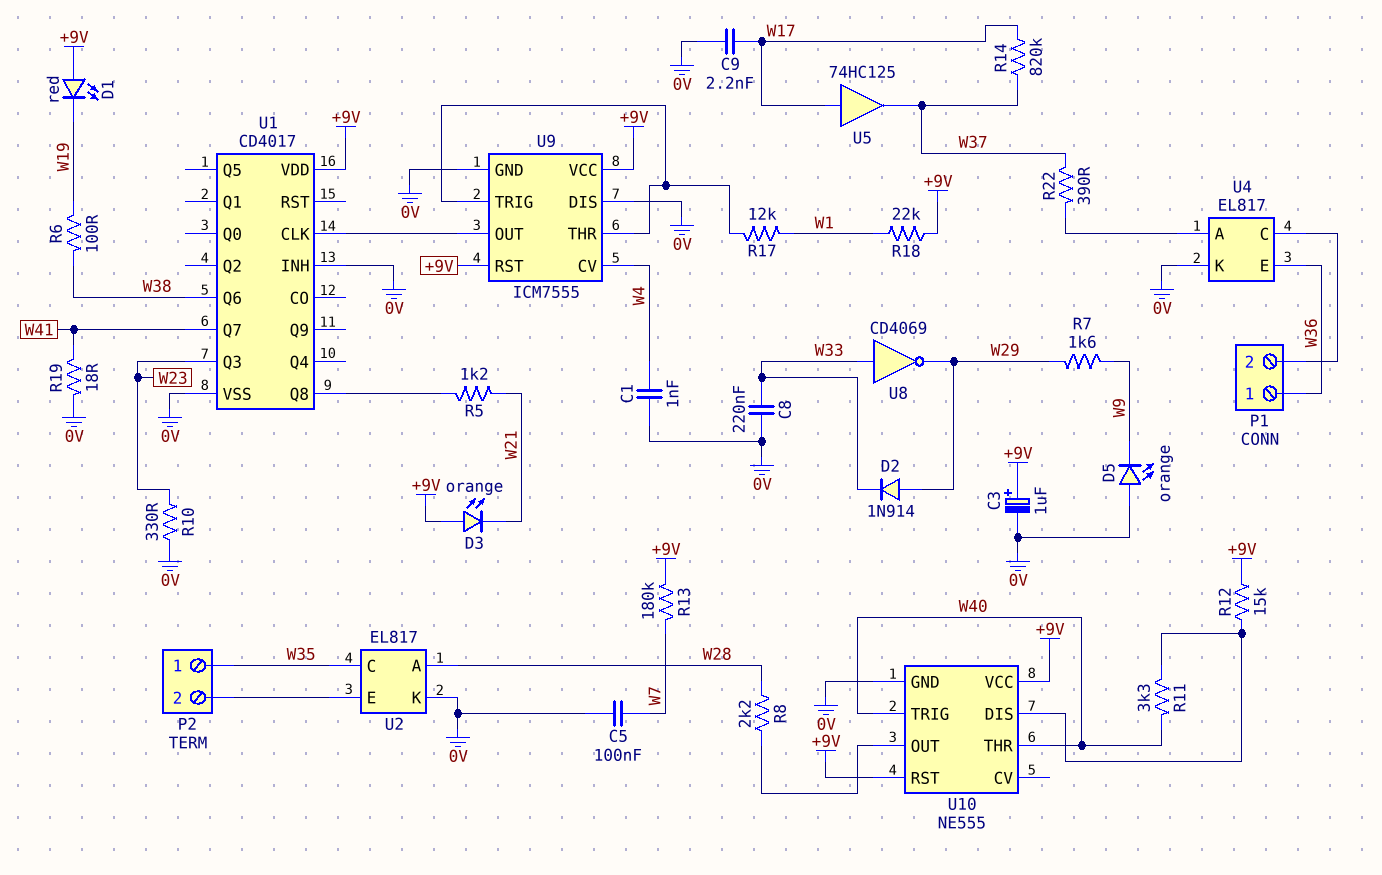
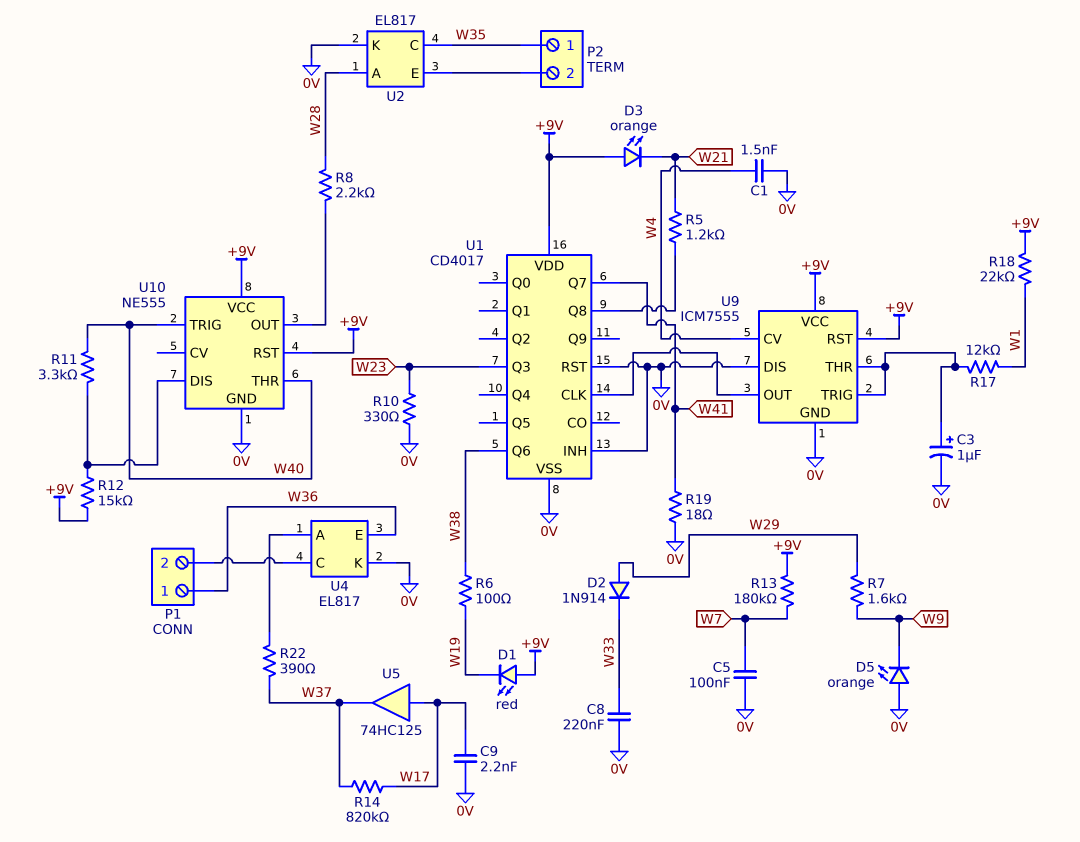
C1: 1nF (0V, W4) -> 1.5nF (0V, W4)
C3: 1uF (plus +9V, minus 0V) -> 1uF (plus U9/THR, minus 0V)
U1 pin RST: none -> 0V
U8: NOT CD4069 (in W33, out W29) -> none

